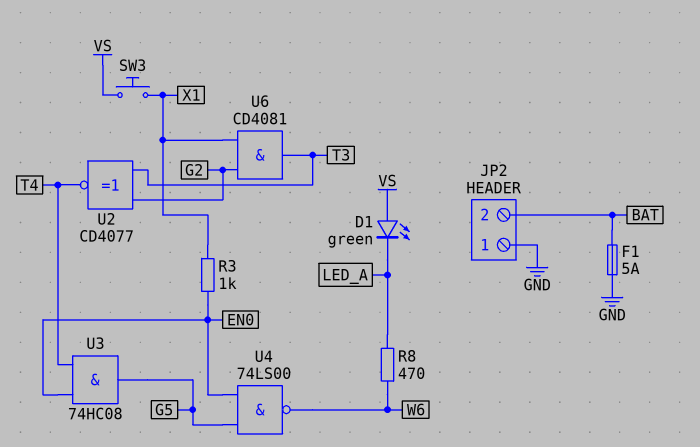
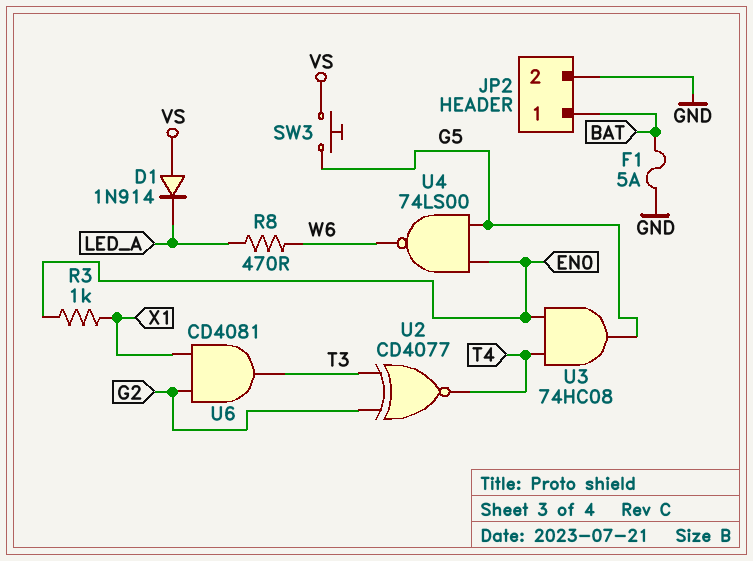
D1: LED green (A VS, K LED_A) -> diode 1N914 (A VS, K LED_A)
JP2 pin 1: GND -> BAT
JP2 pin 2: BAT -> GND
SW3: button (VS, X1) -> button (G5, VS)

